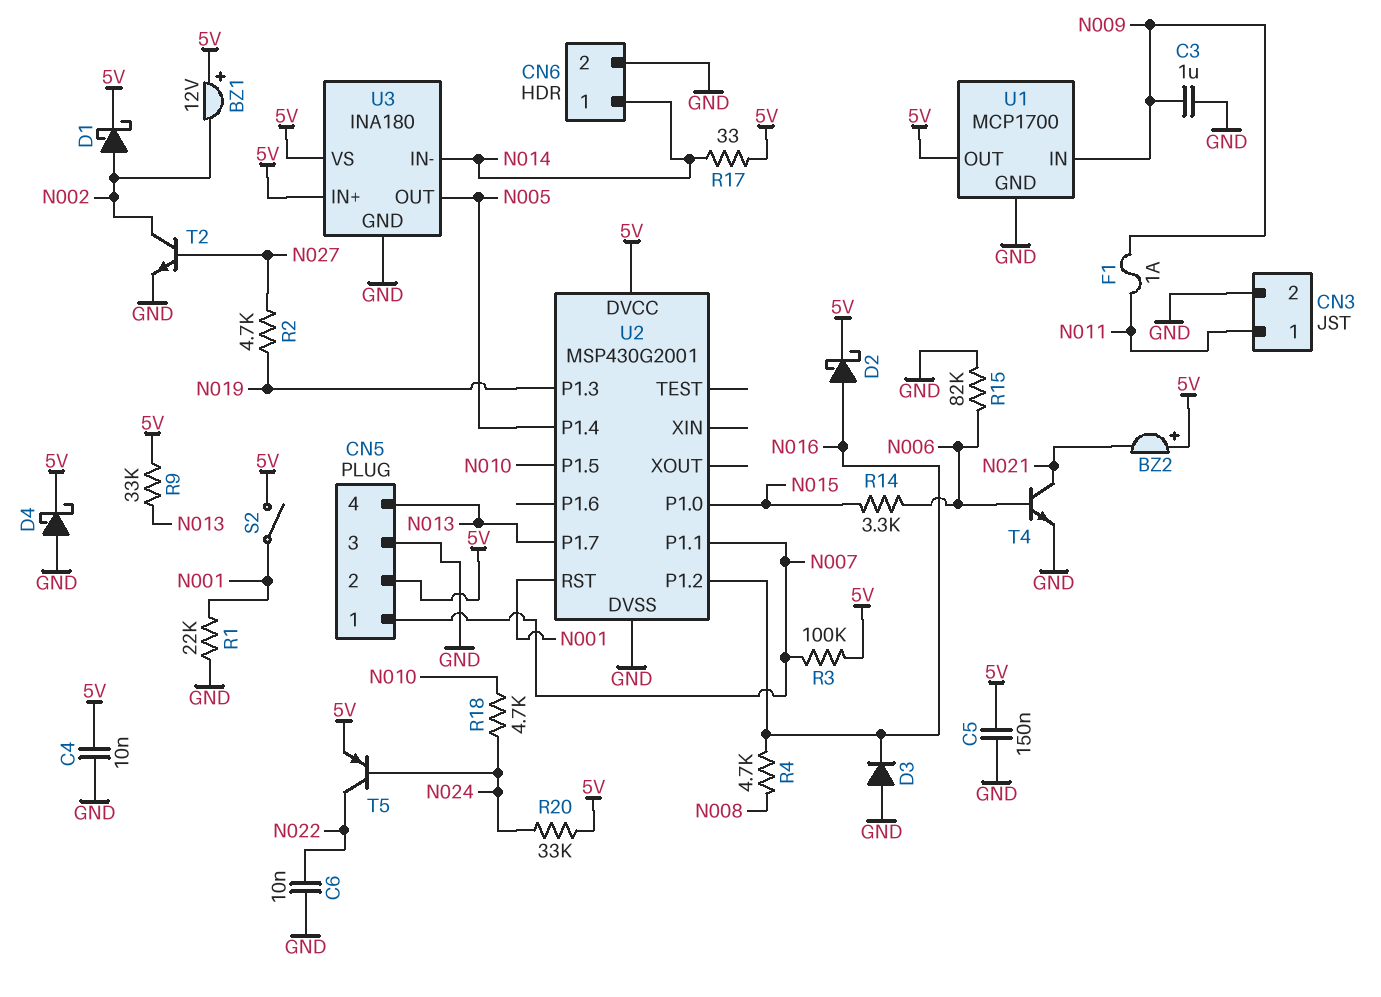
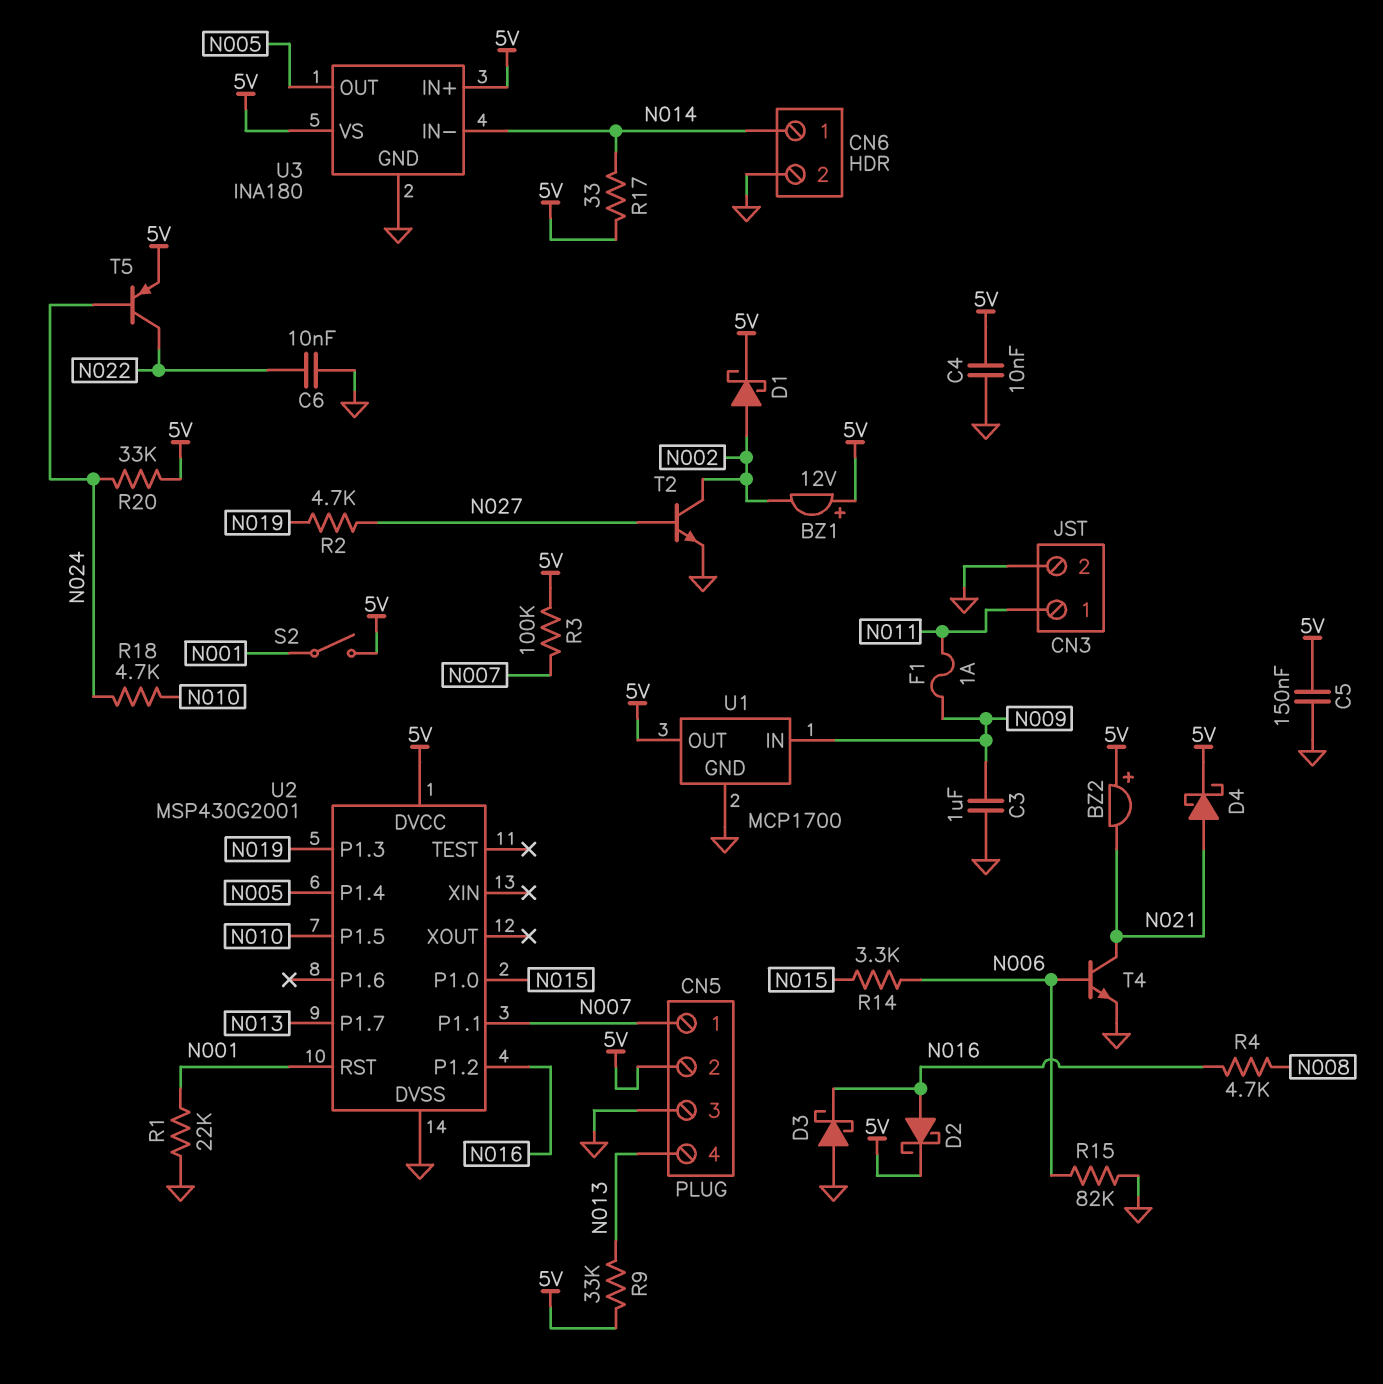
D3: diode (A GND, K N016) -> schottky (A GND, K N016)
D4: schottky (A GND, K 5V) -> schottky (A N021, K 5V)

